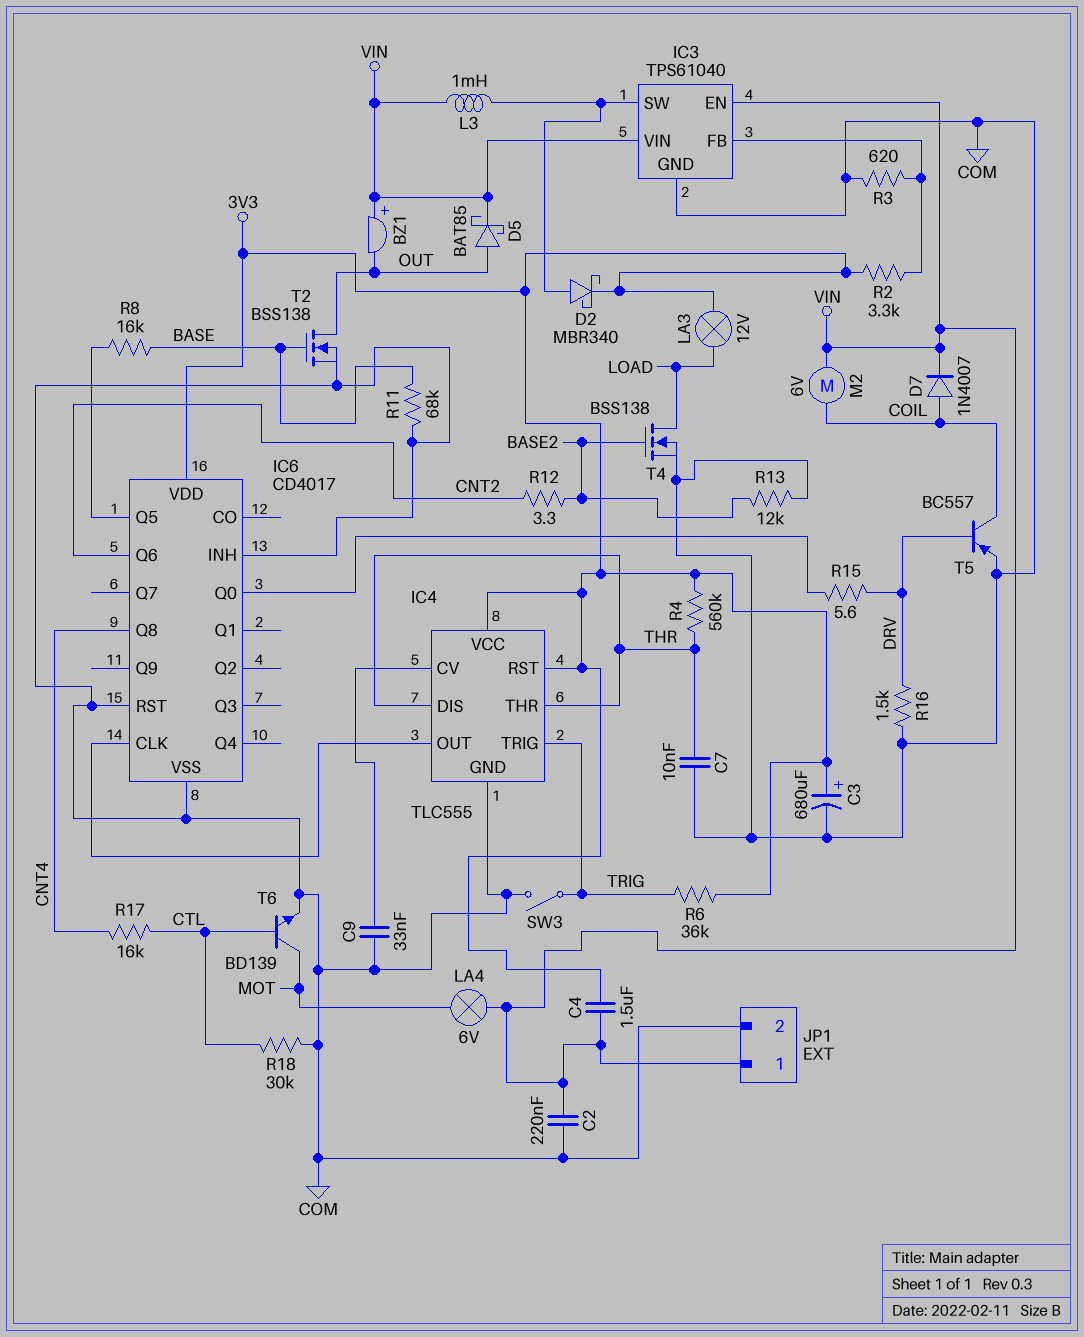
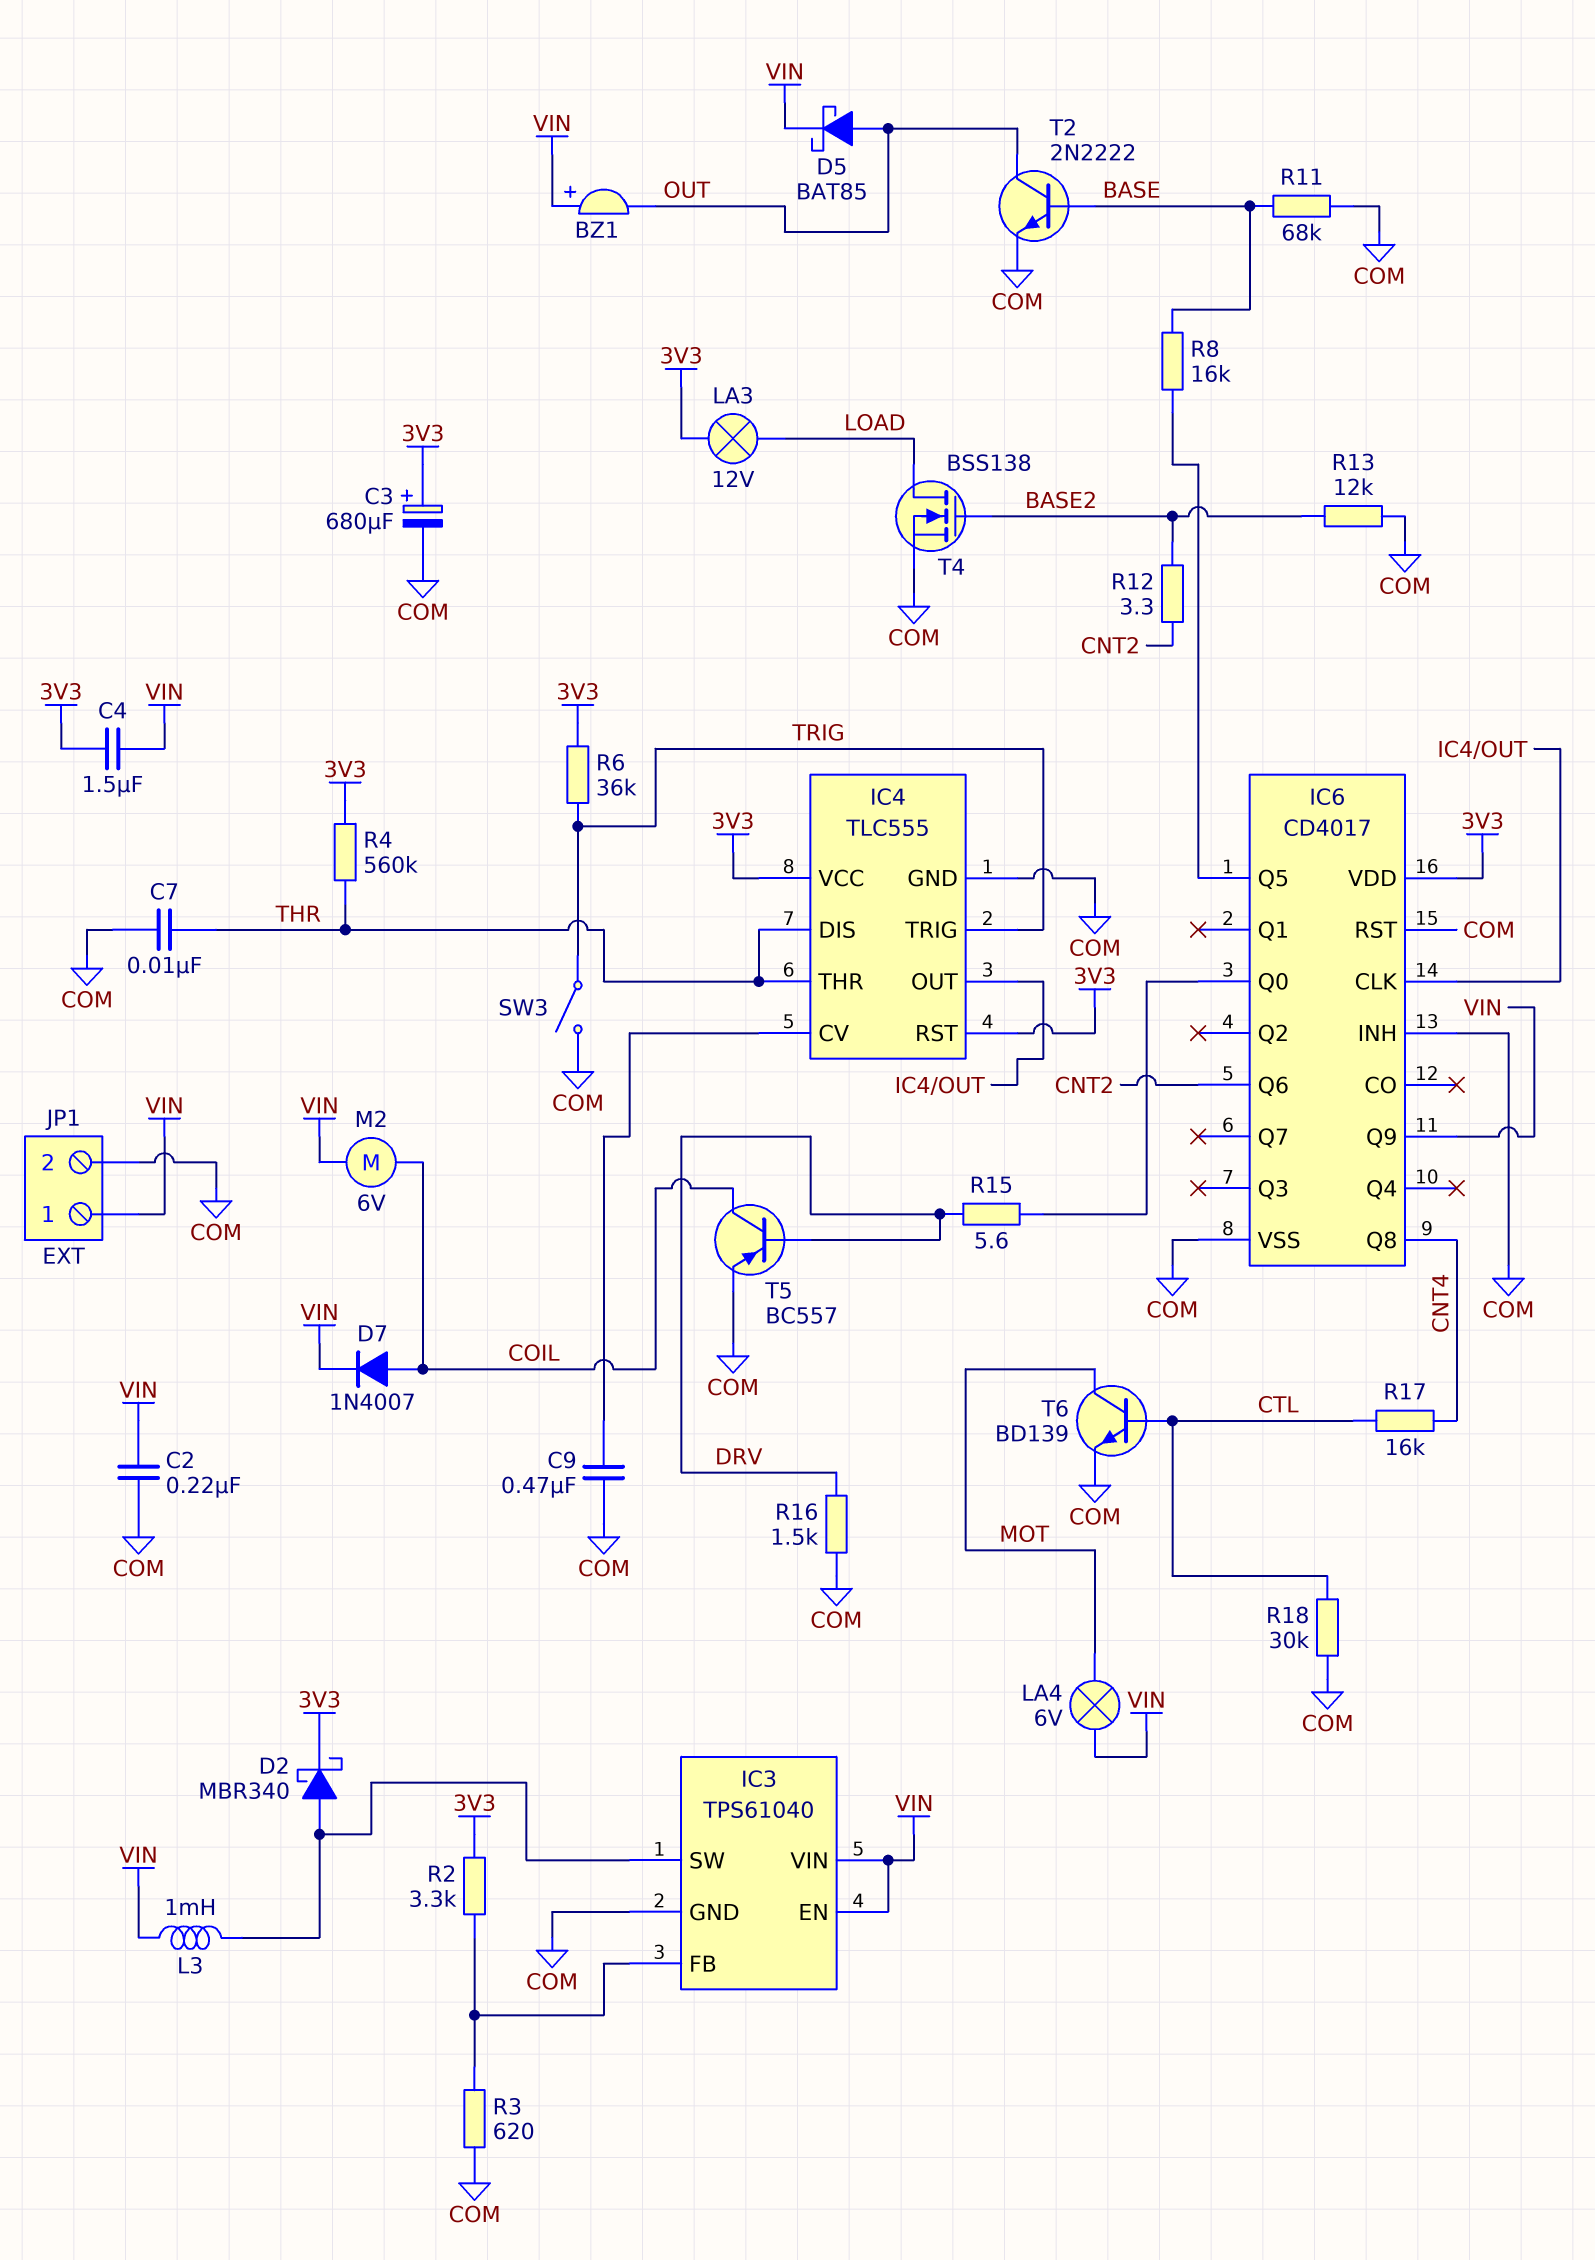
C9: 33nF (COM, IC4/CV) -> 470nF (COM, IC4/CV)
IC6 pin Q9: none -> VIN
T2: NMOS BSS138 (G BASE, D OUT, S COM) -> NPN 2N2222 (B BASE, C OUT, E COM)

